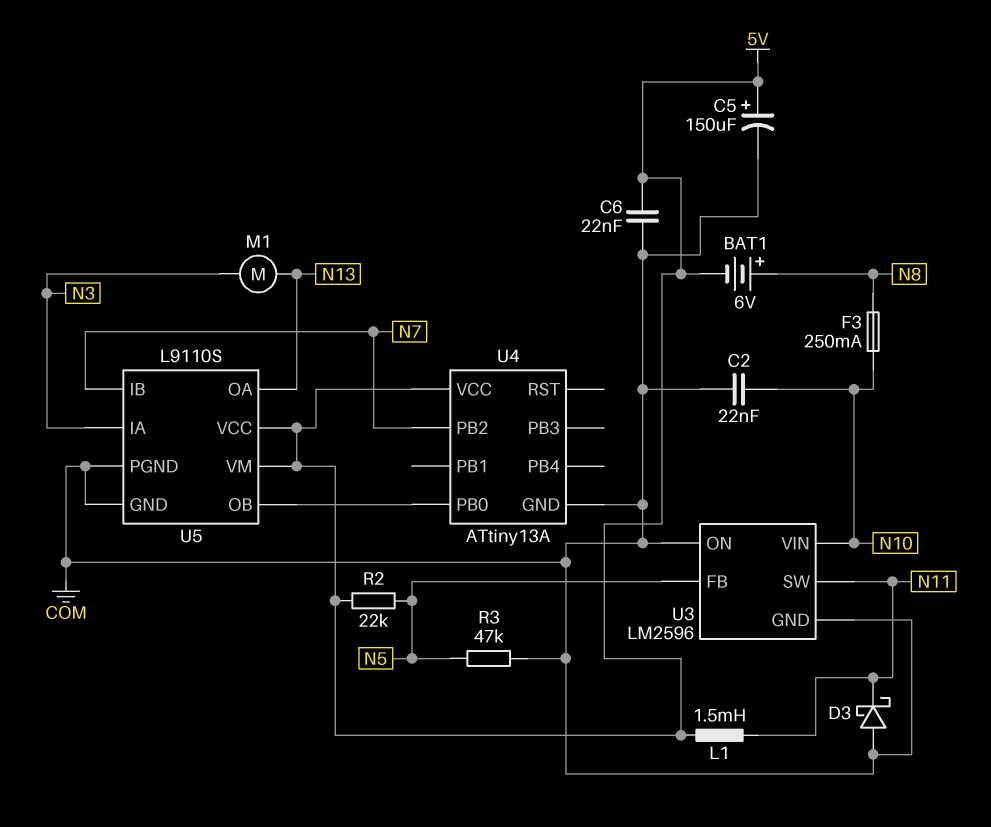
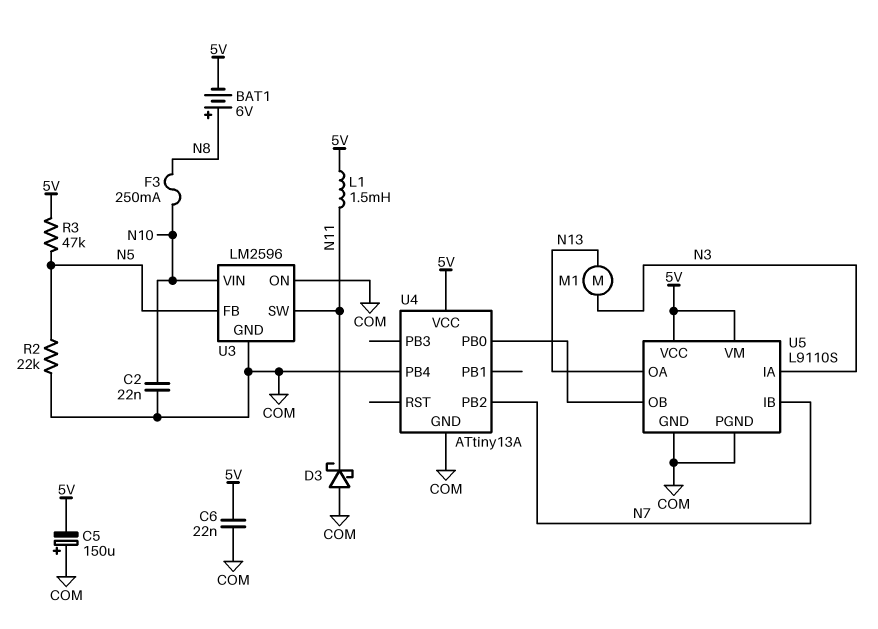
C5: 150uF (plus 5V, minus COM) -> 150uF (plus COM, minus 5V)
R2: 22k (5V, N5) -> 22k (COM, N5)
R3: 47k (COM, N5) -> 47k (5V, N5)
U4 pin PB4: none -> COM

